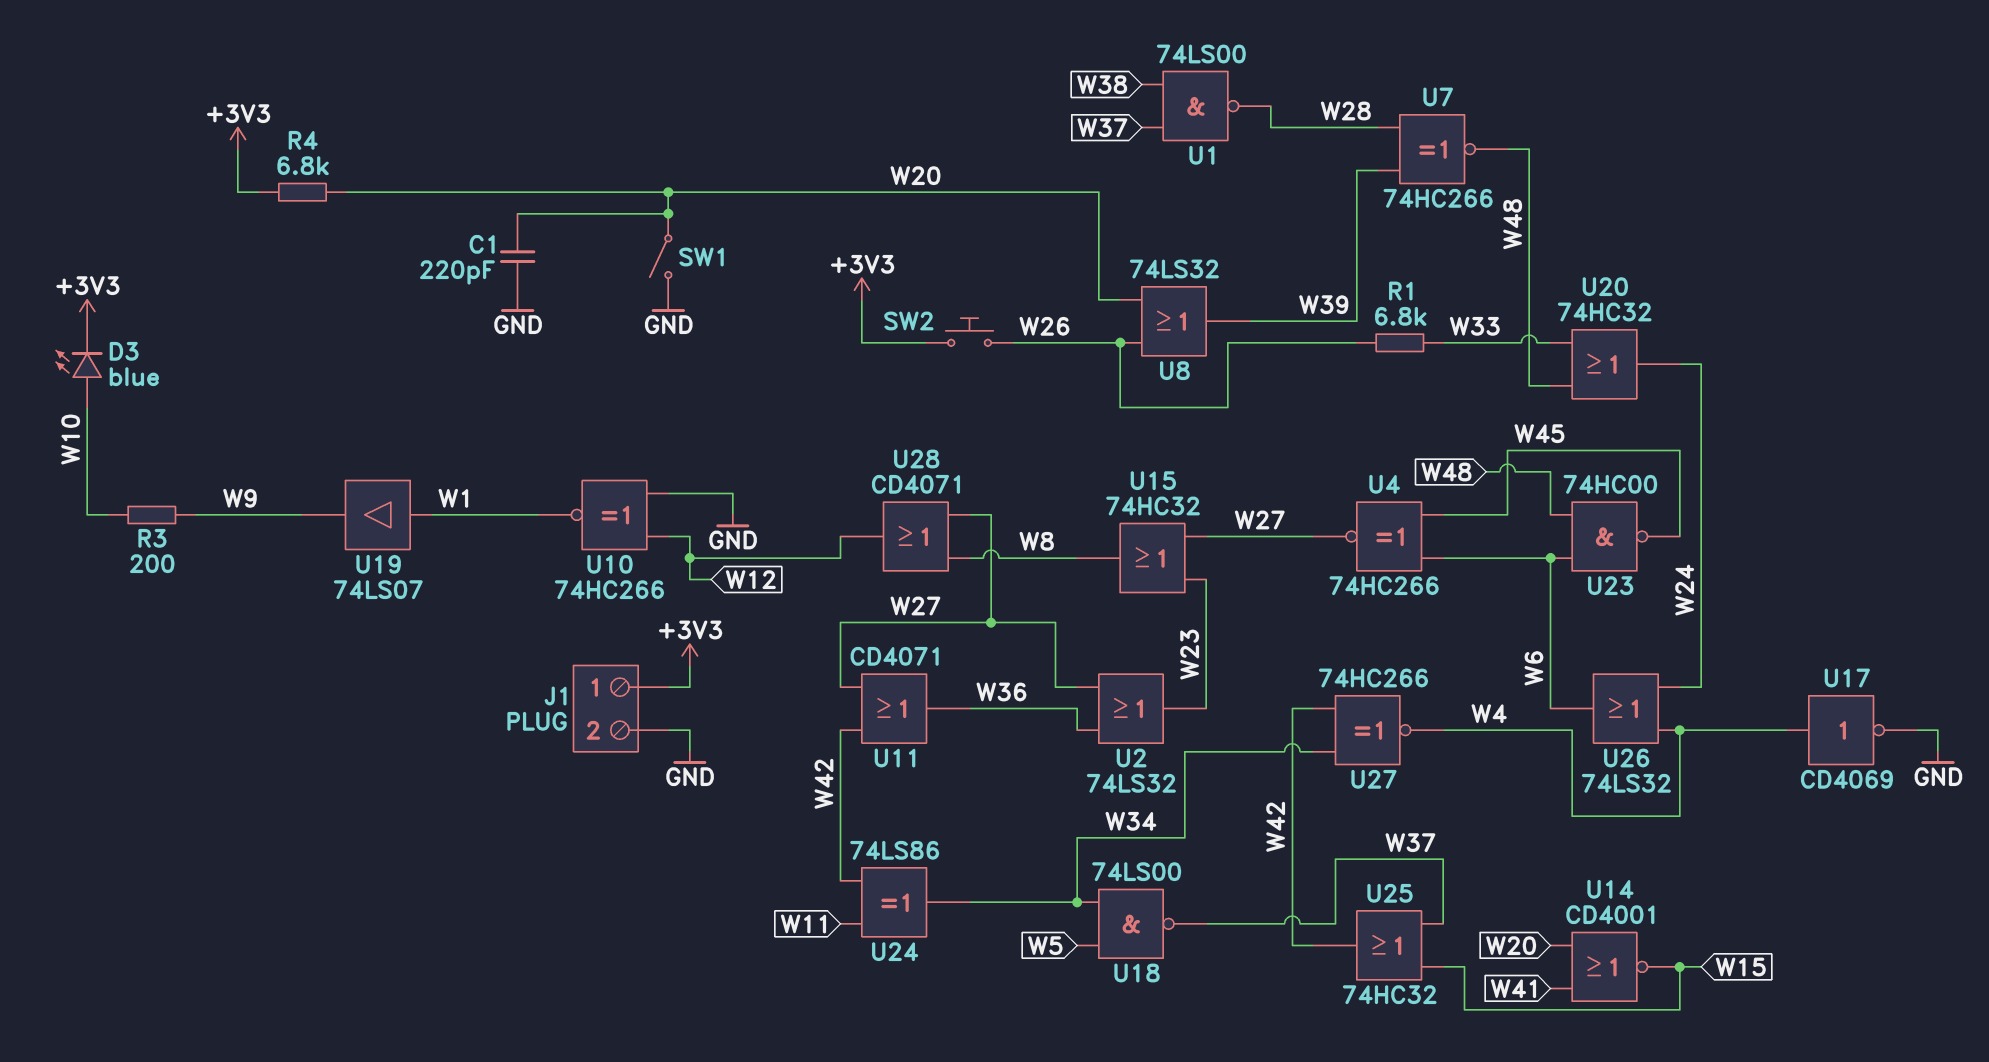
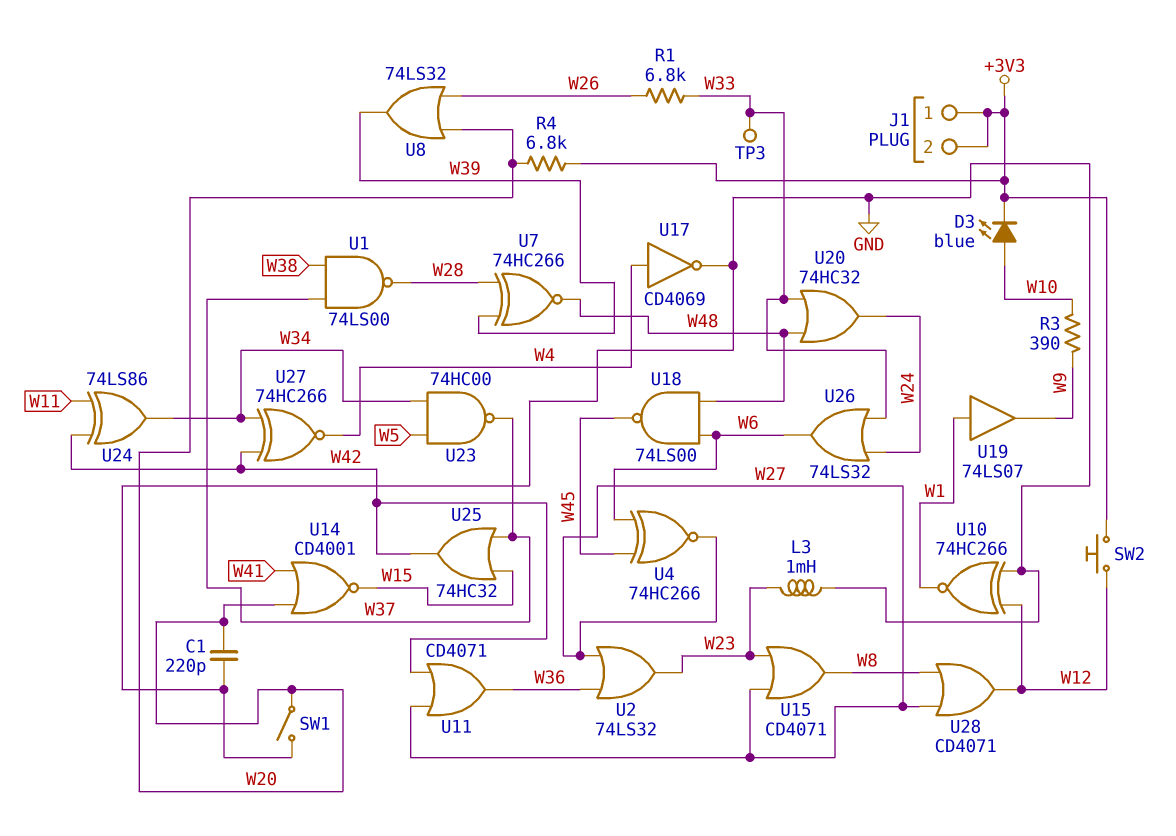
J1 pin 2: GND -> +3V3
L3: none -> 1mH (GND, W23)
R3: 200 (W9, W10) -> 390 (W9, W10)
SW2: button (+3V3, W26) -> button (+3V3, W12)
TP3: none -> test point (W33)
U15: OR 74HC32 (in W23, in W27, out W8) -> OR CD4071 (in W23, in W27, out W8)
U18: NAND 74LS00 (in W5, in W34, out W37) -> NAND 74LS00 (in W6, in W48, out W45)
U23: NAND 74HC00 (in W6, in W48, out W45) -> NAND 74HC00 (in W5, in W34, out W37)
U26: OR 74LS32 (in W4, in W24, out W6) -> OR 74LS32 (in W24, in W33, out W6)

